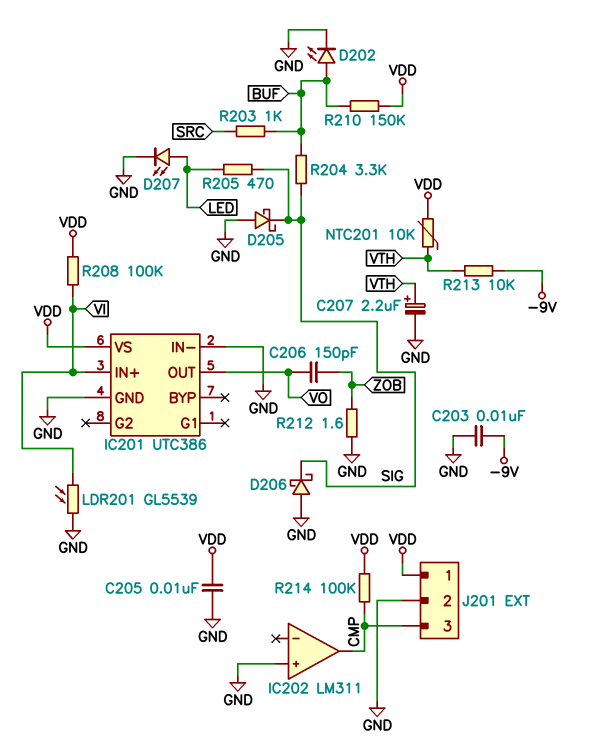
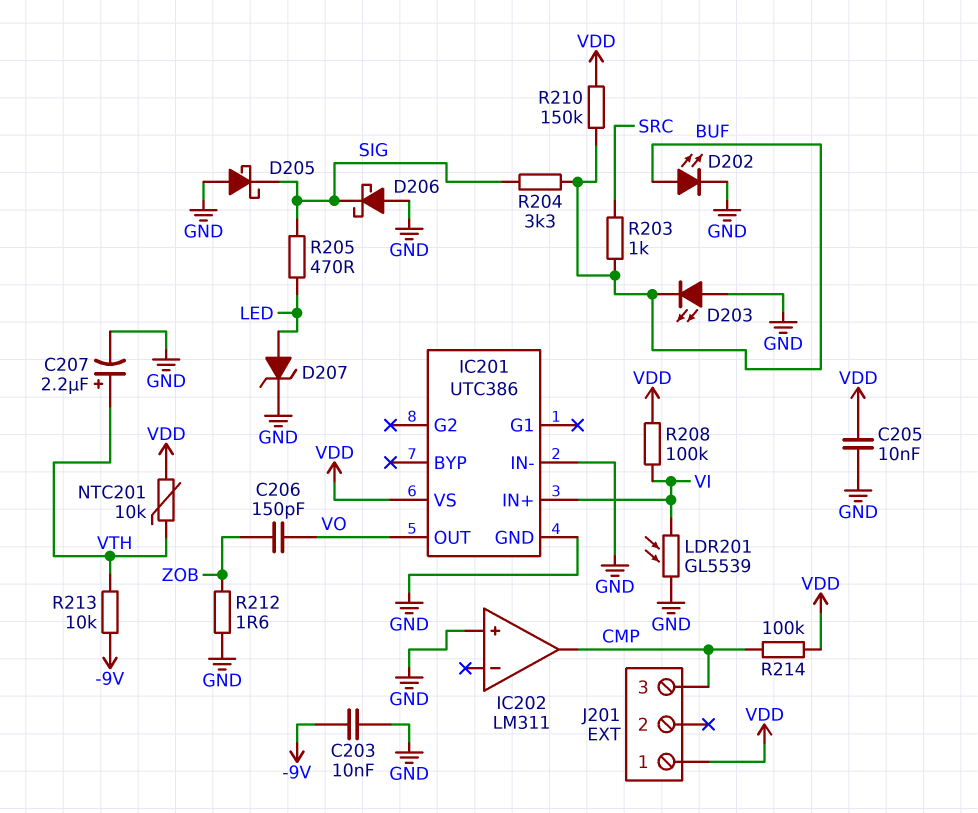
D203: none -> LED (A GND, K BUF)
D207: LED (A LED, K GND) -> zener (A LED, K GND)
J201 pin 2: GND -> none

